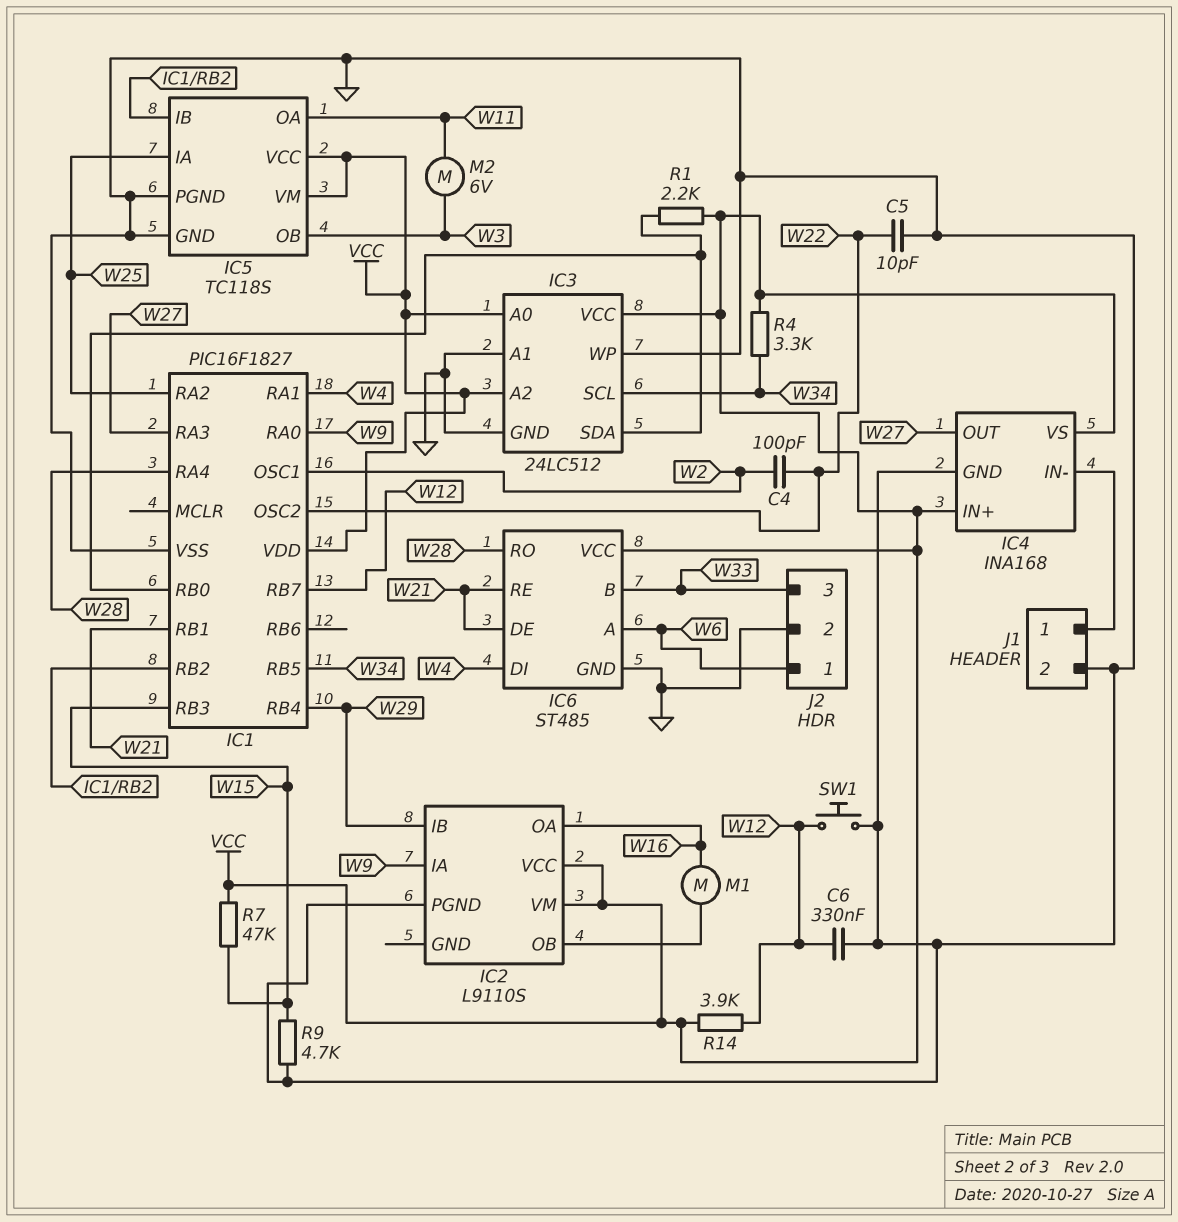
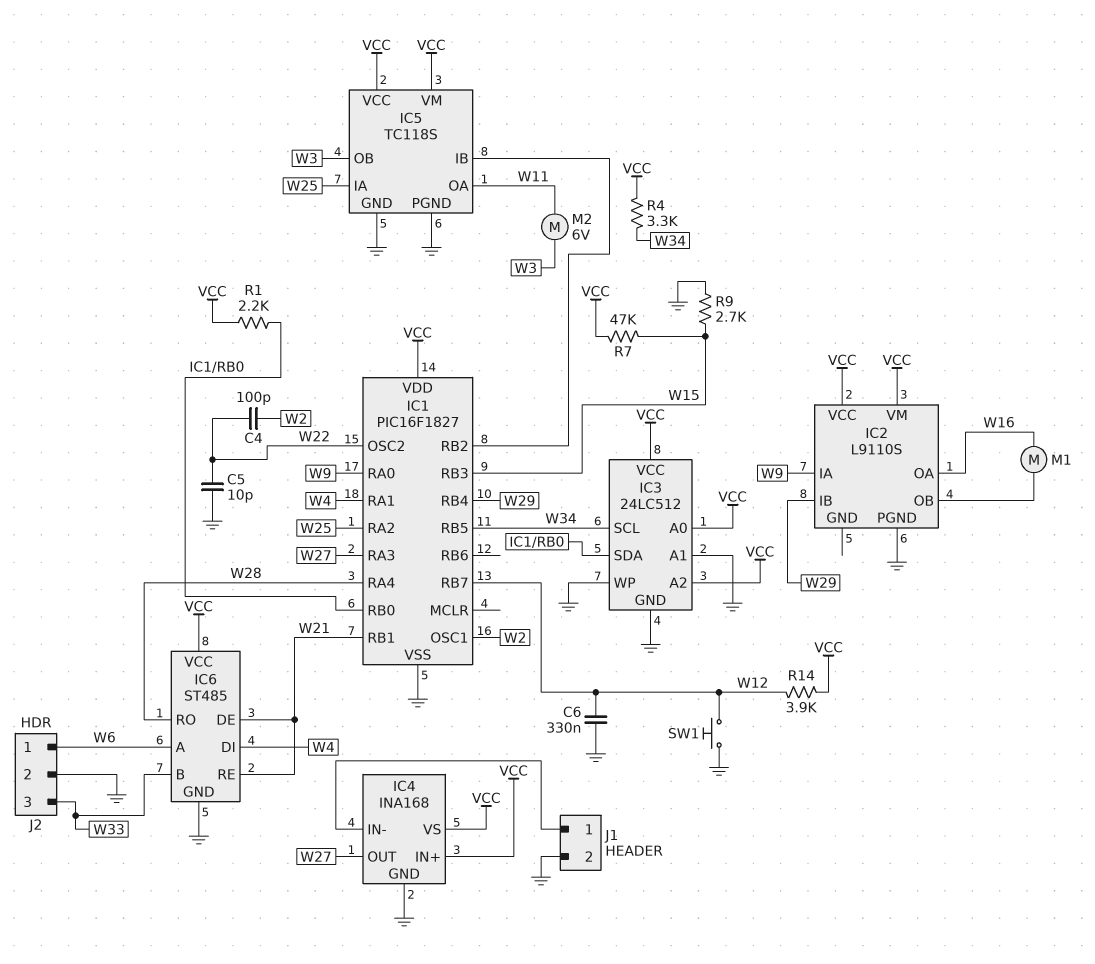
R9: 4.7k (GND, W15) -> 2.7k (GND, W15)

